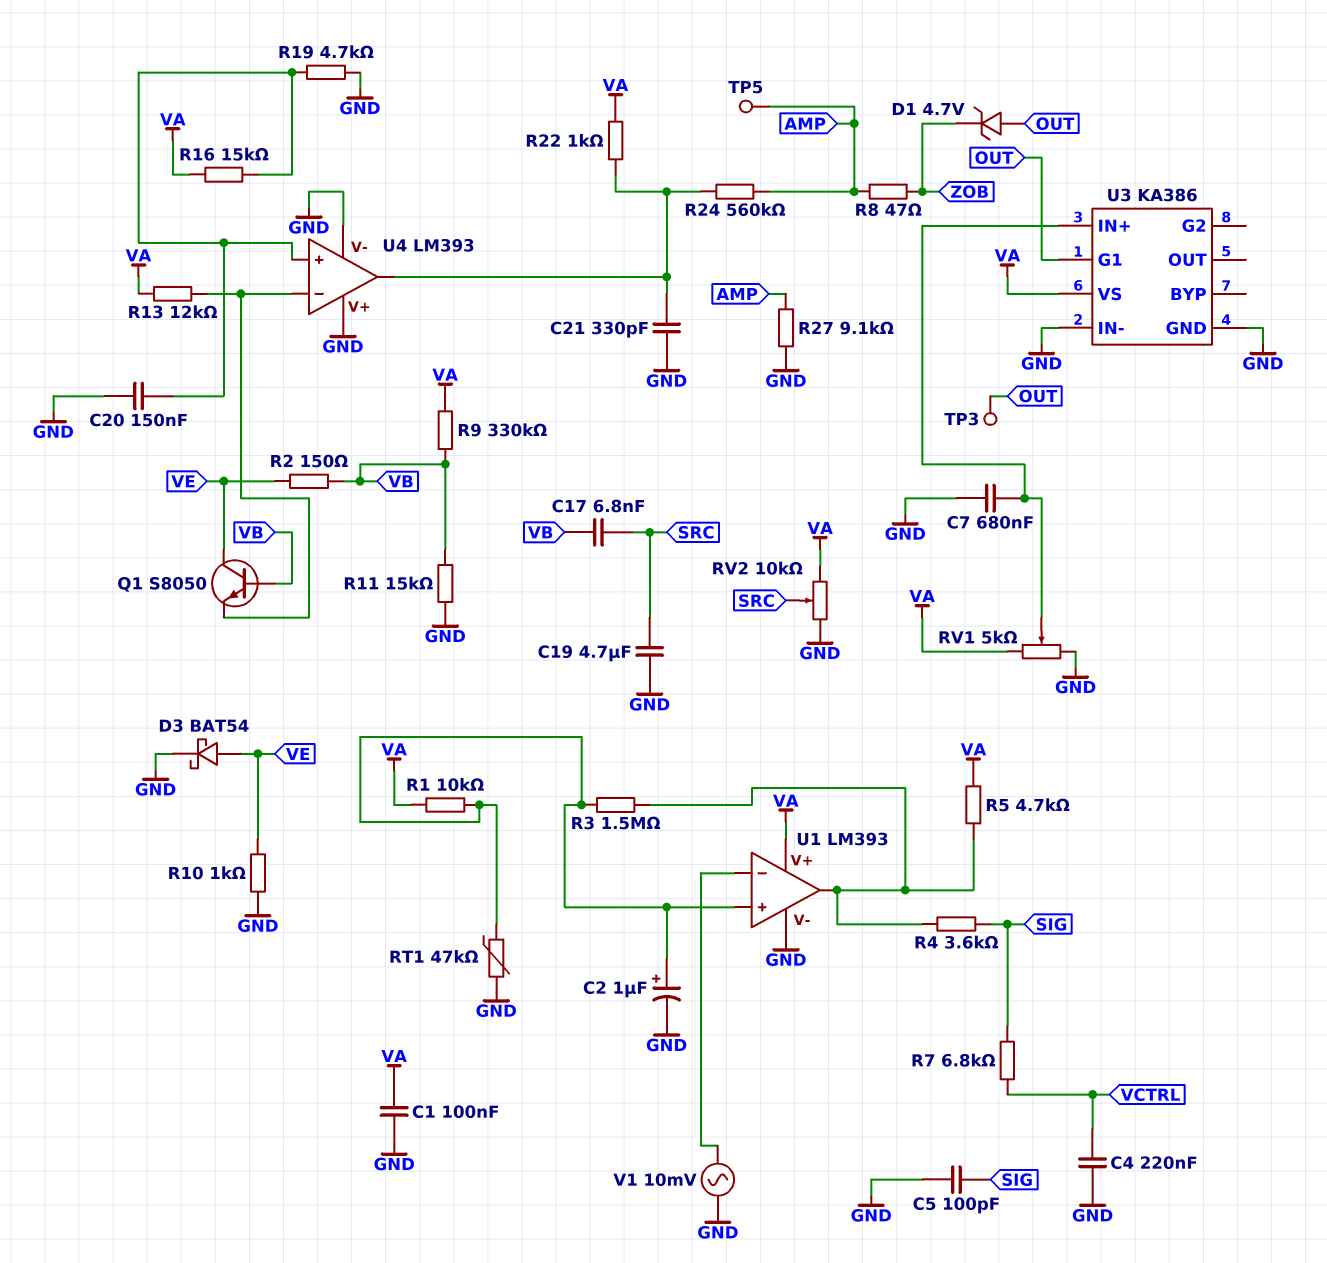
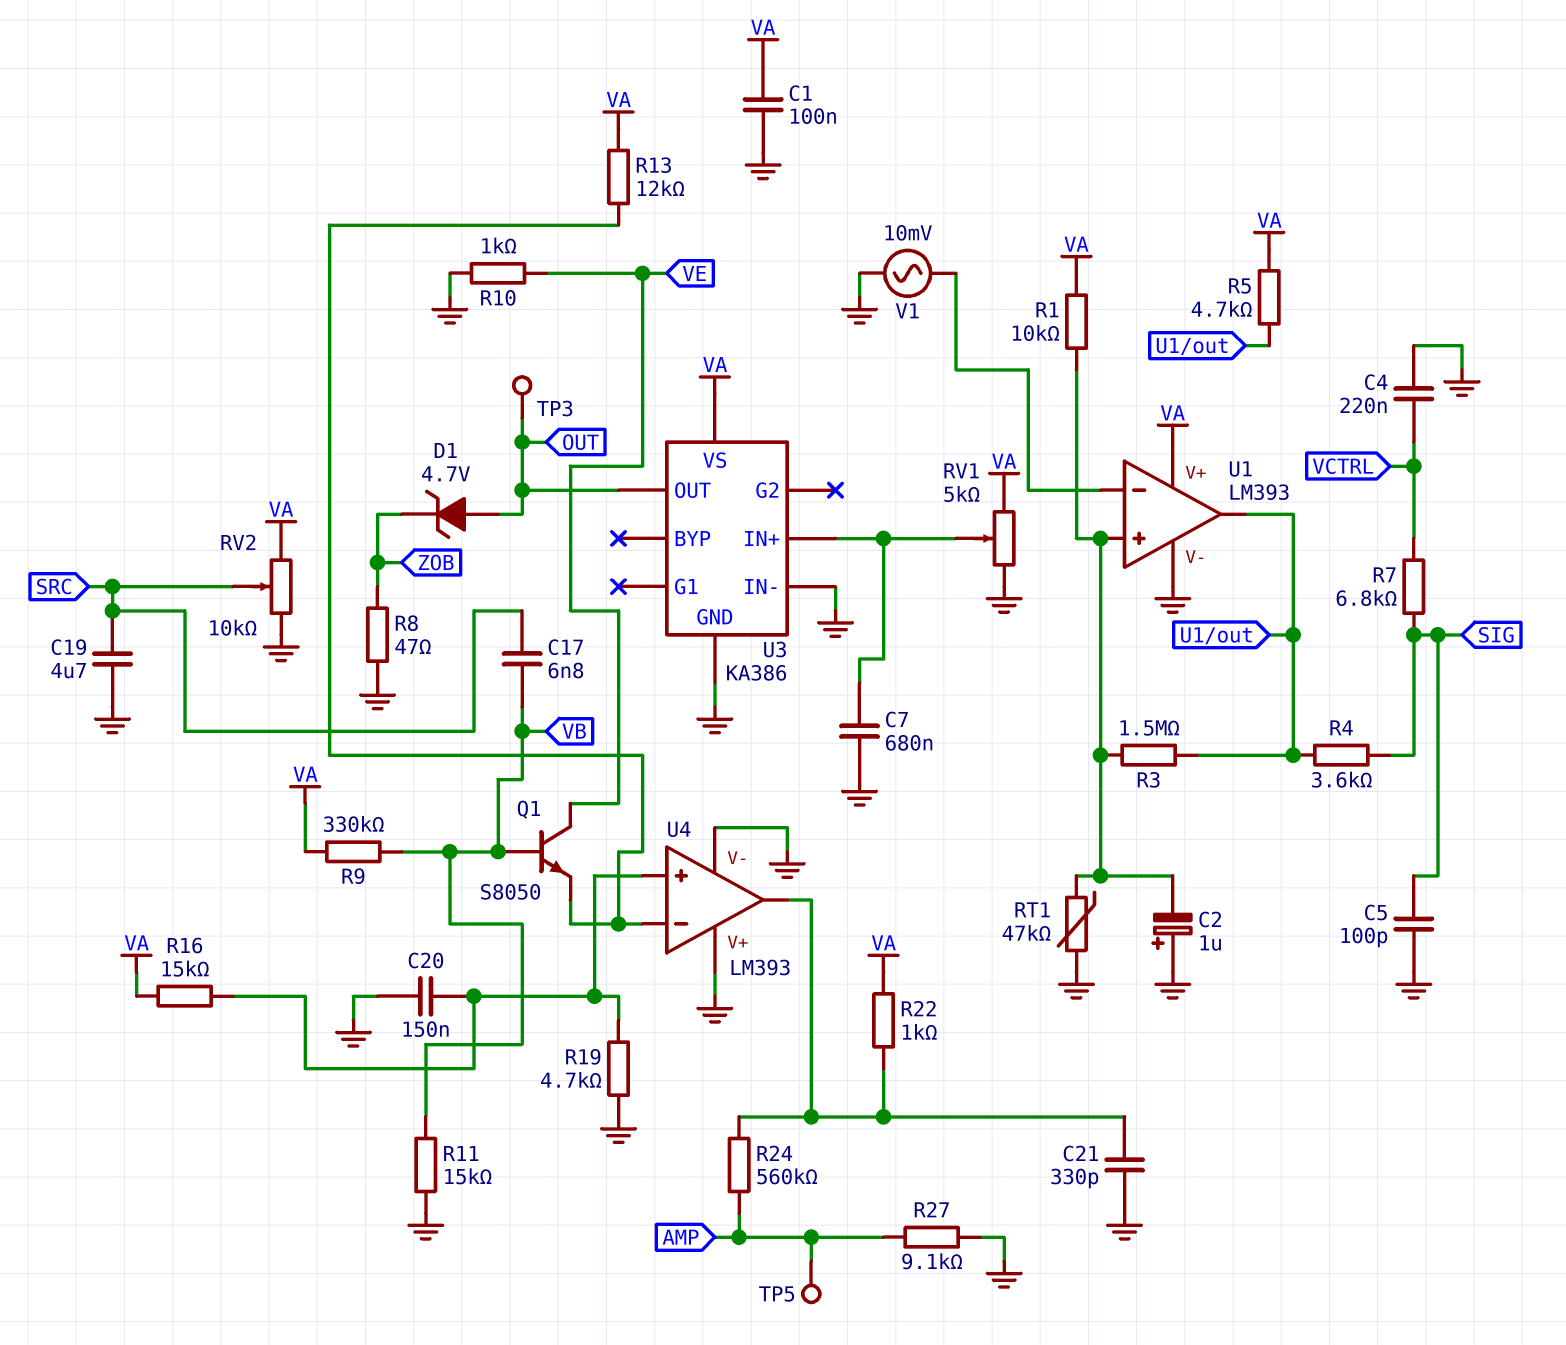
C2: 1uF (plus U1/in+, minus GND) -> 1uF (plus GND, minus U1/in+)
D3: schottky BAT54 (A VE, K GND) -> none
R2: 150 (VB, VE) -> none
R8: 47 (AMP, ZOB) -> 47 (GND, ZOB)
U3 pin G1: OUT -> none
U3 pin OUT: none -> OUT

